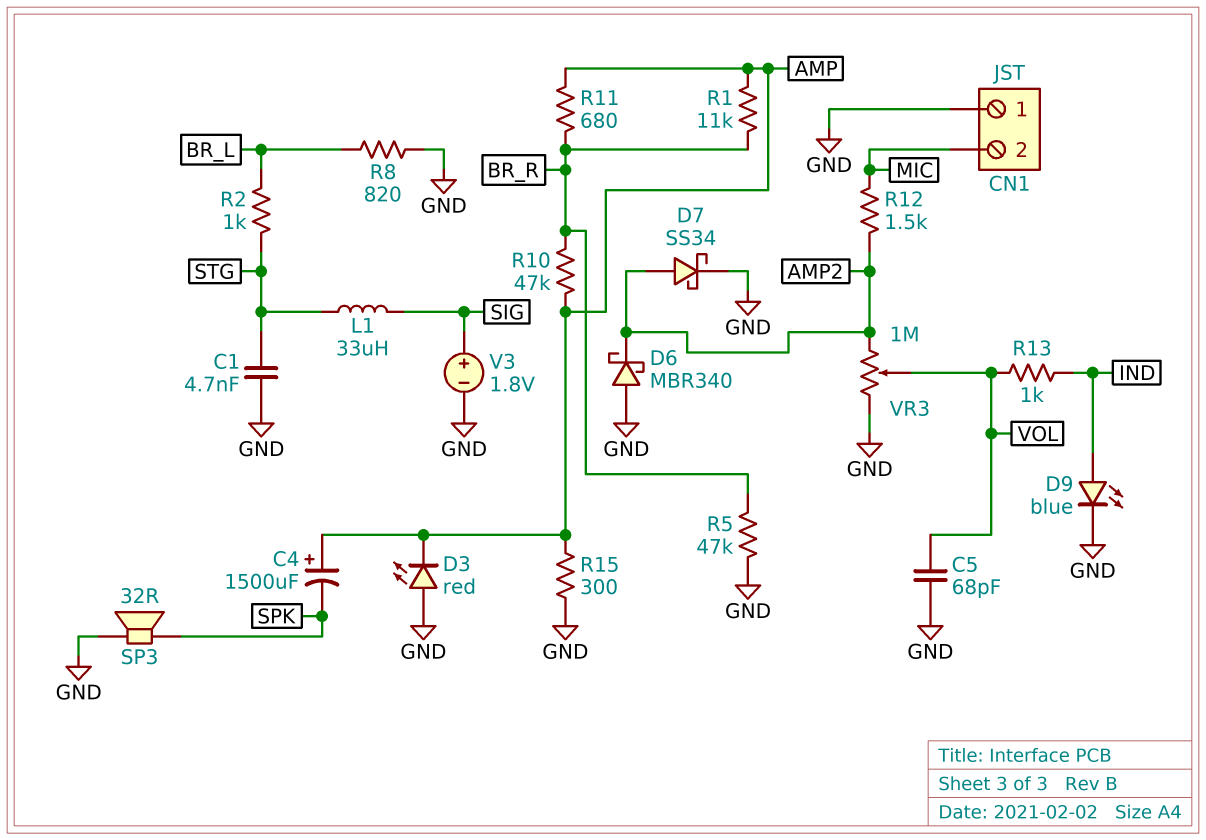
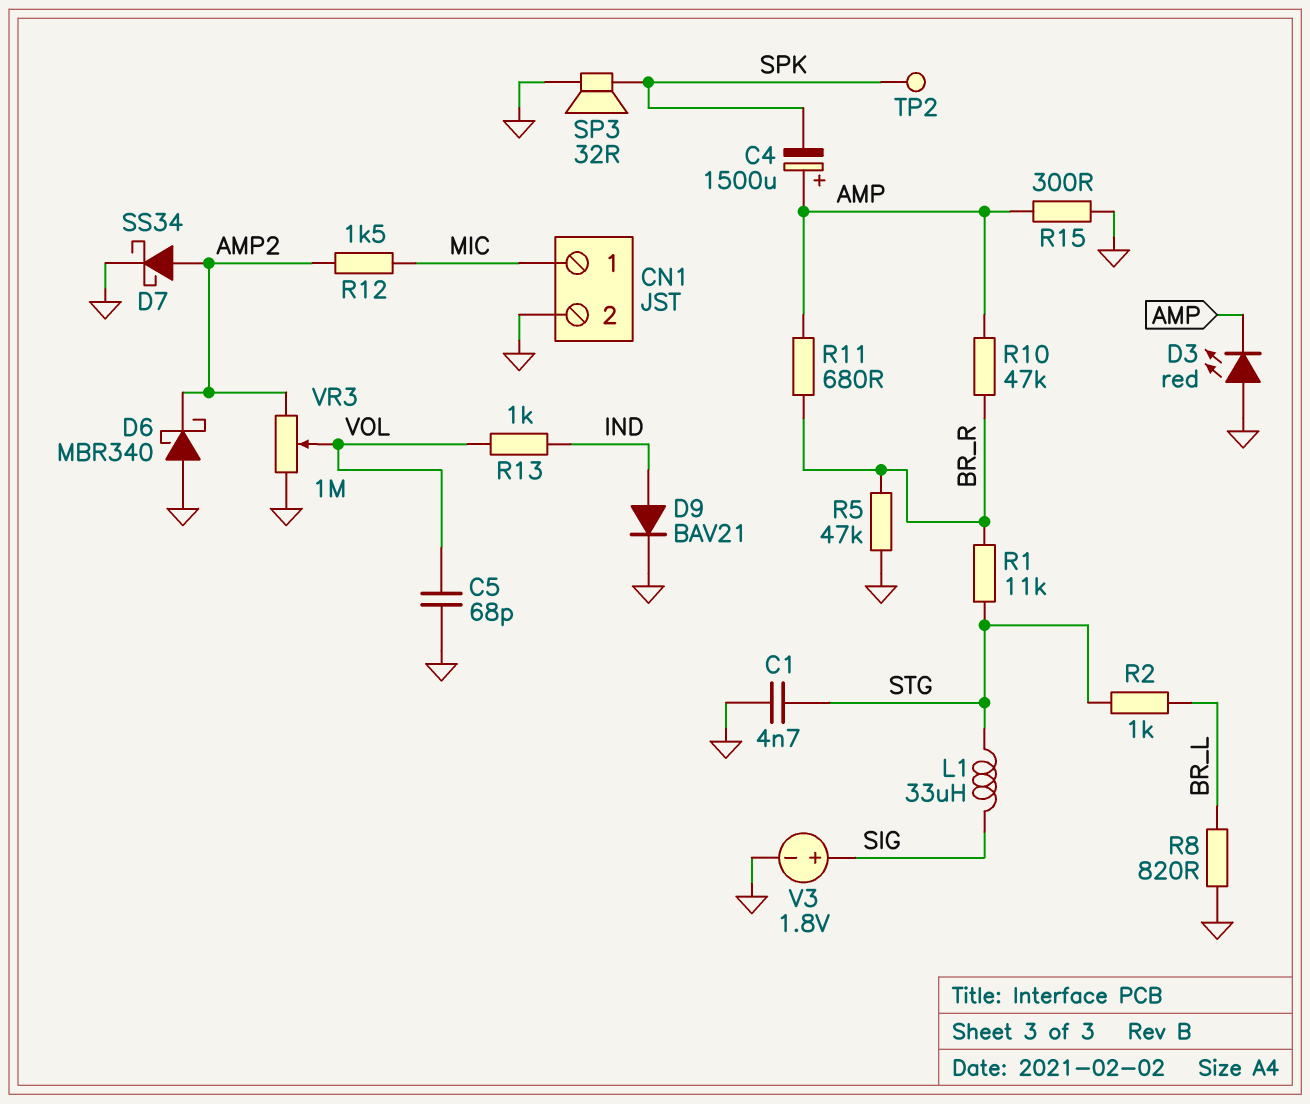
CN1 pin 1: GND -> MIC
CN1 pin 2: MIC -> GND
D9: LED blue (A IND, K GND) -> diode BAV21 (A IND, K GND)
R1: 11k (AMP, BR_R) -> 11k (BR_R, STG)
TP2: none -> test point (SPK)

